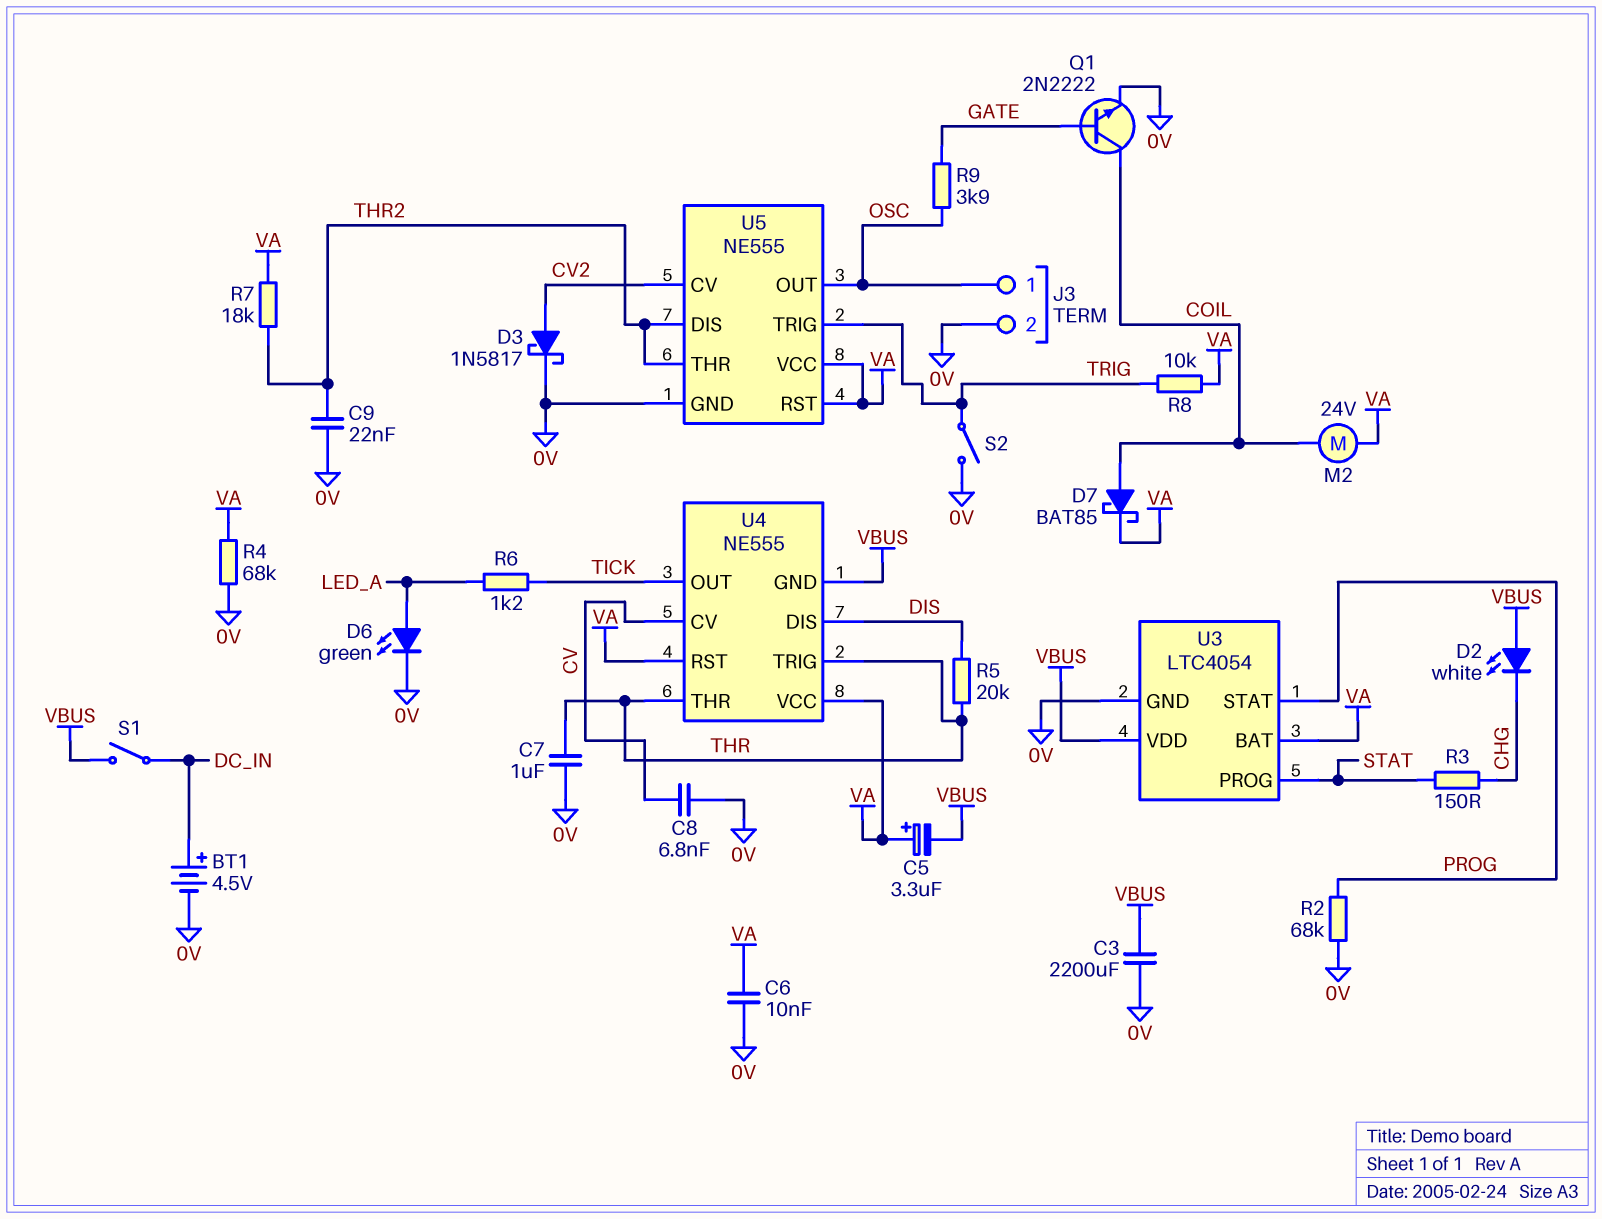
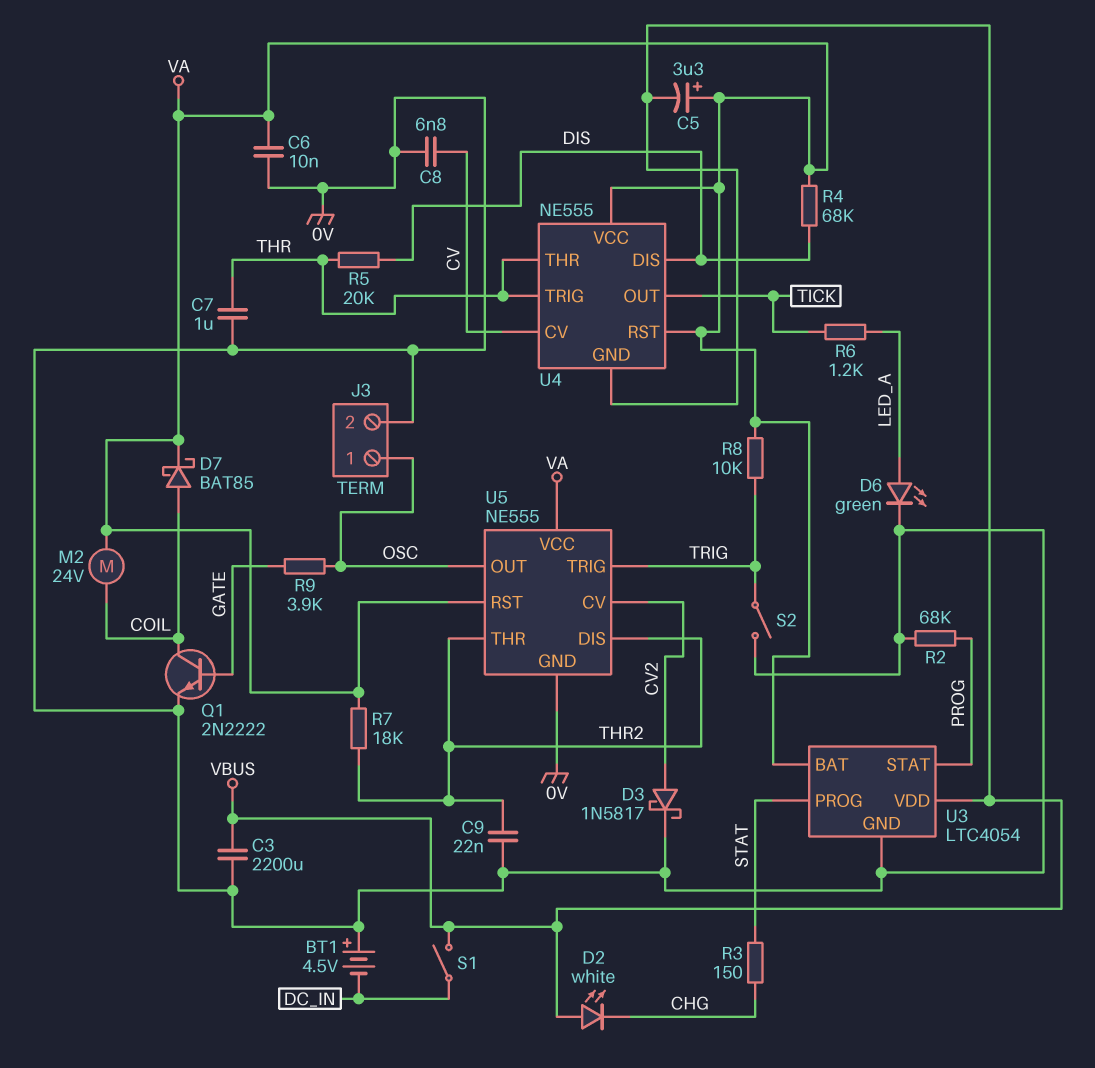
BT1: 4.5V (plus DC_IN, minus 0V) -> 4.5V (plus 0V, minus DC_IN)
R4: 68k (0V, VA) -> 68k (DIS, VA)

